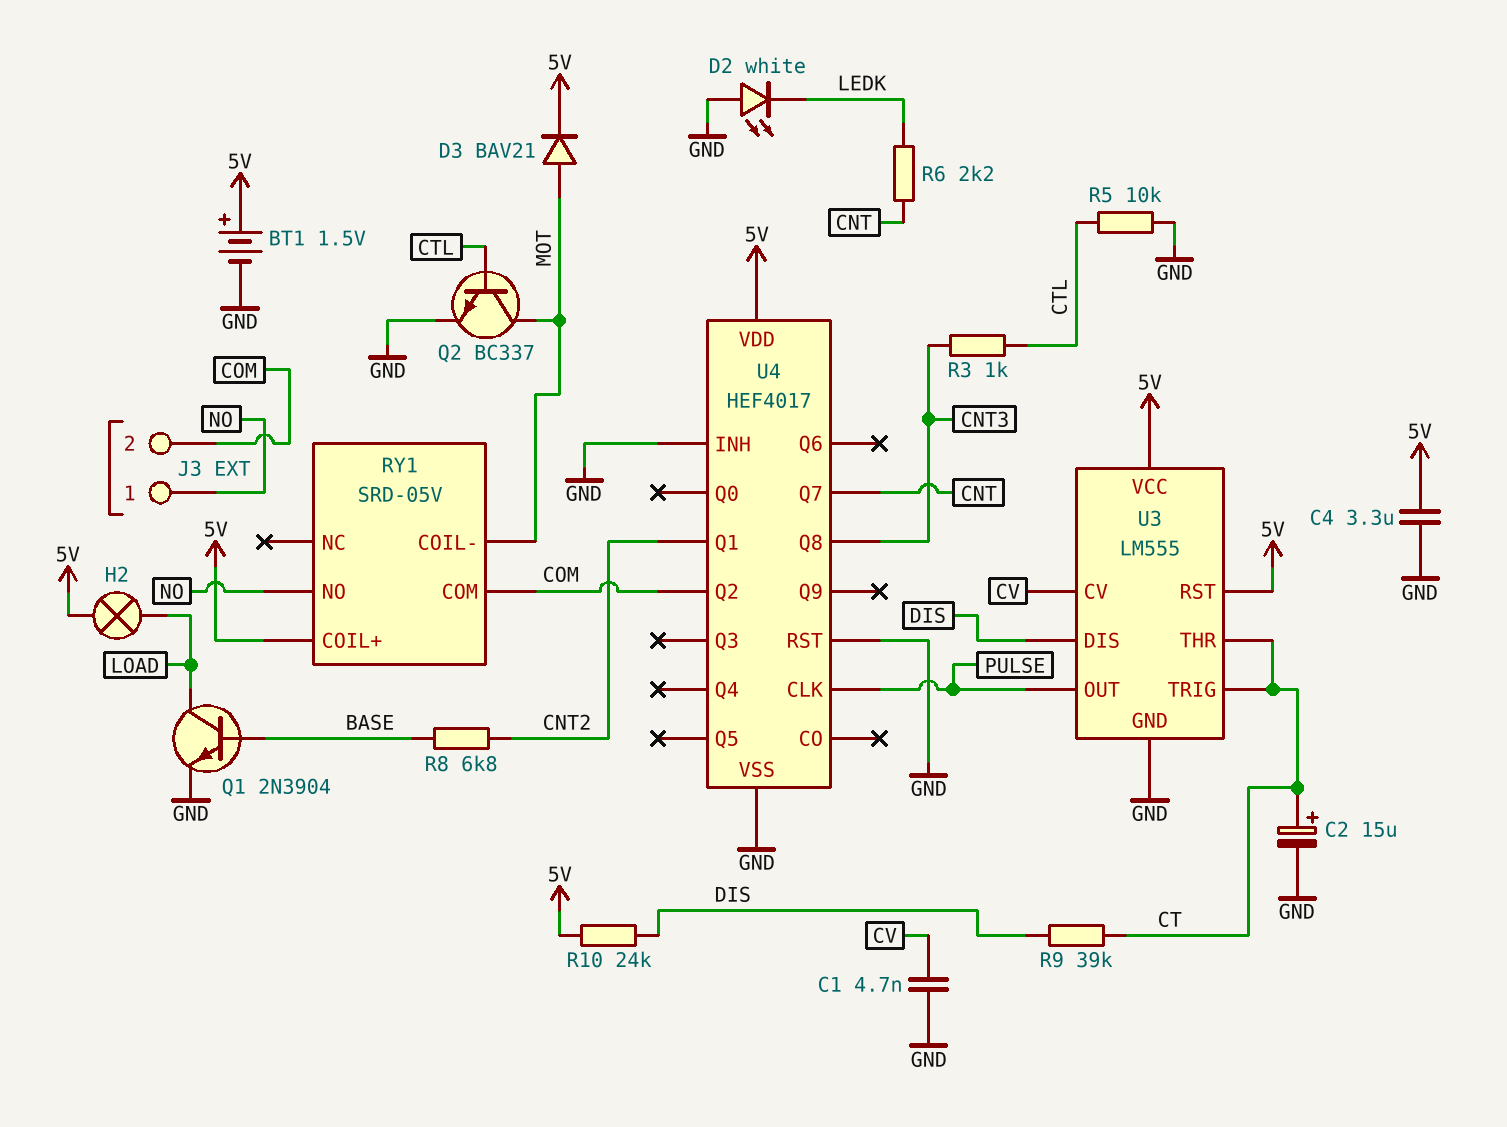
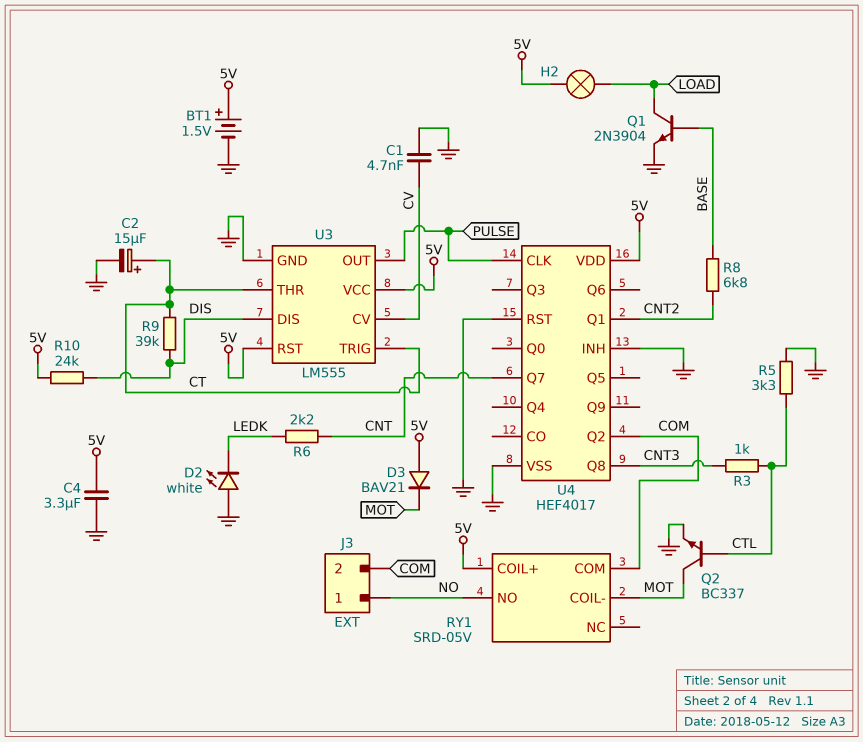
D3: diode BAV21 (A MOT, K 5V) -> diode BAV21 (A 5V, K MOT)
R5: 10k (CTL, GND) -> 3.3k (CTL, GND)

